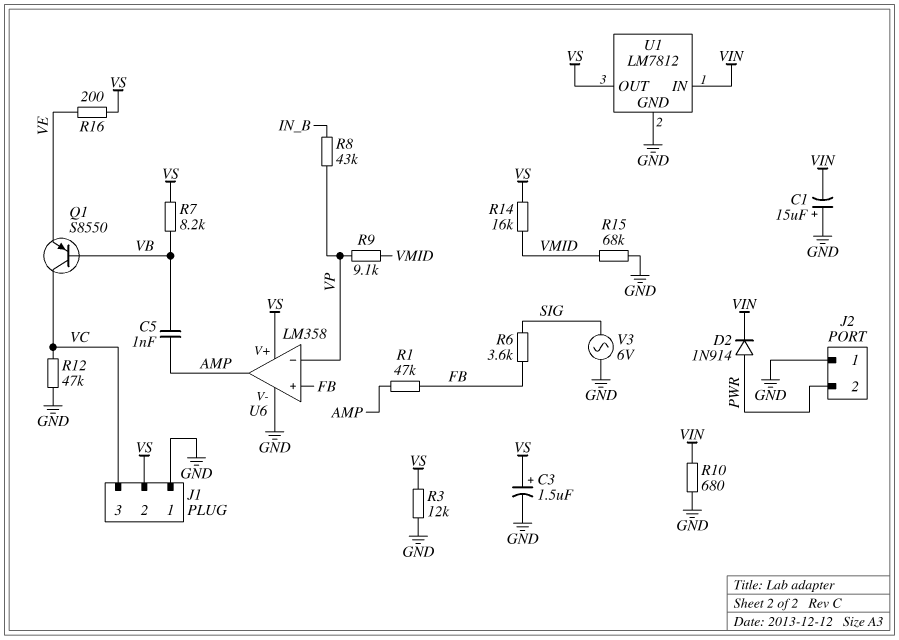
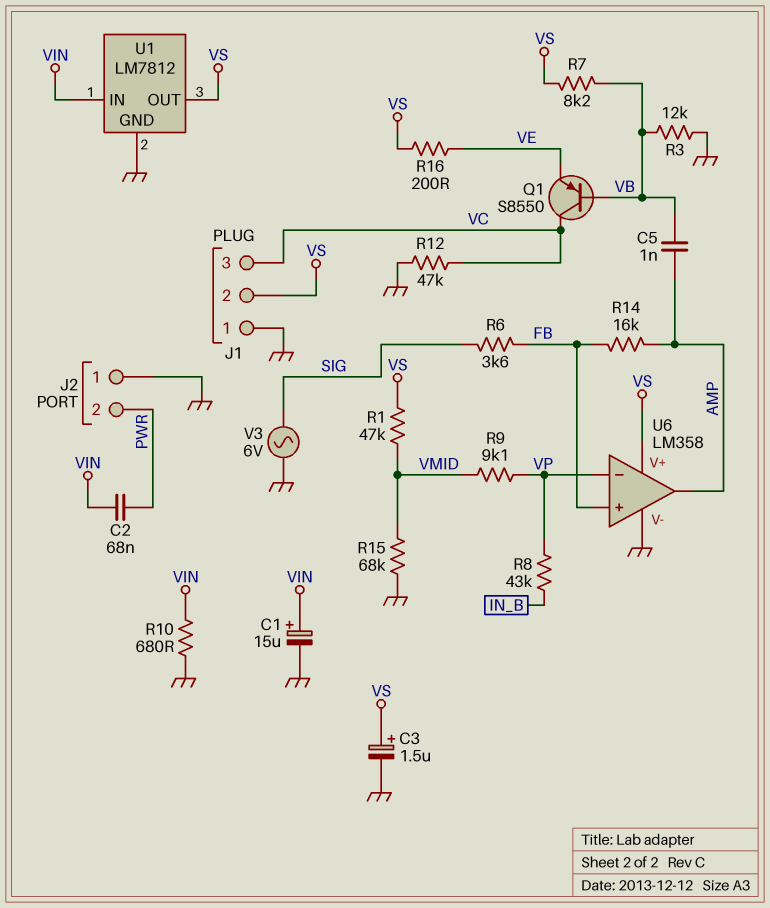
C1: 15uF (plus GND, minus VIN) -> 15uF (plus VIN, minus GND)
C2: none -> 68nF (PWR, VIN)
D2: diode 1N914 (A PWR, K VIN) -> none
R1: 47k (AMP, FB) -> 47k (VMID, VS)
R3: 12k (GND, VS) -> 12k (GND, VB)
R14: 16k (VMID, VS) -> 16k (AMP, FB)

